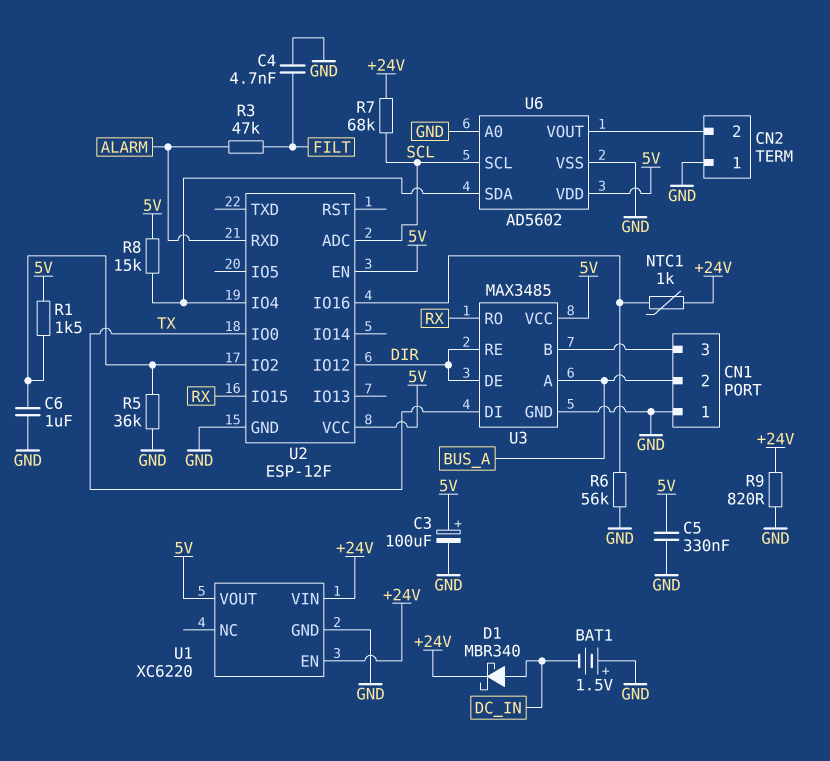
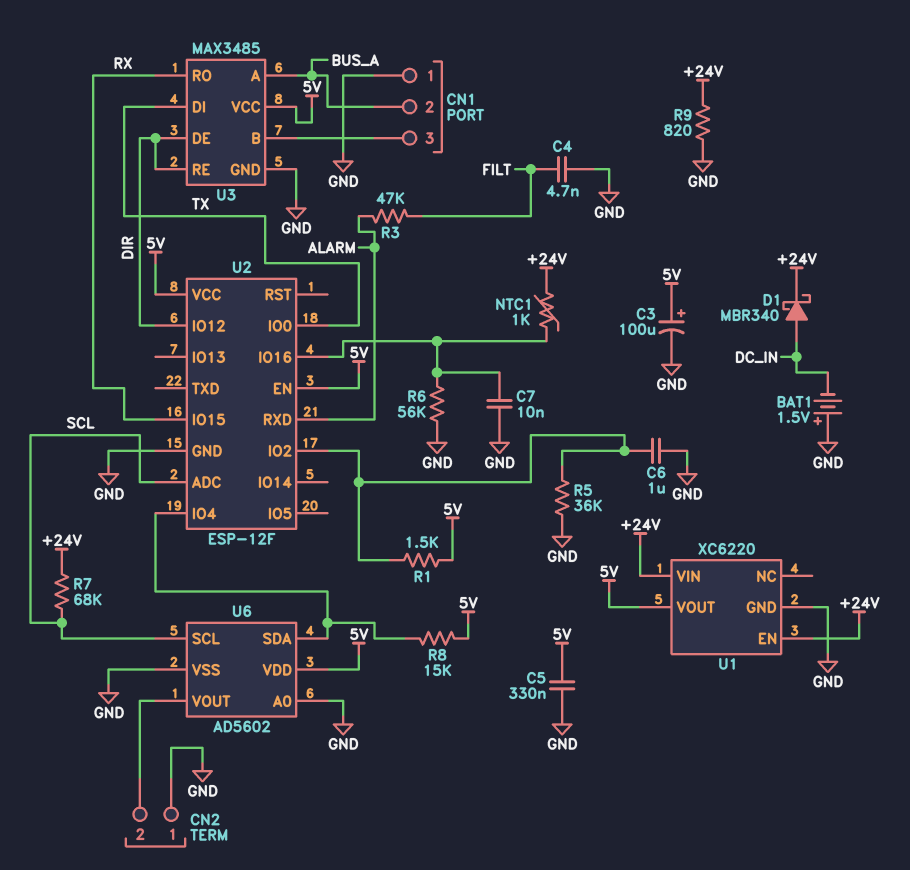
C7: none -> 10nF (GND, U2/IO16)

